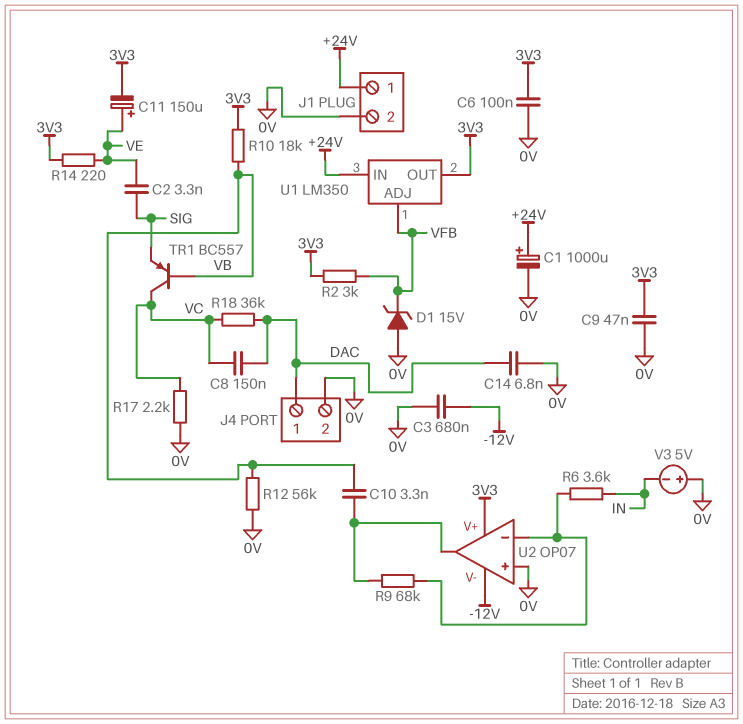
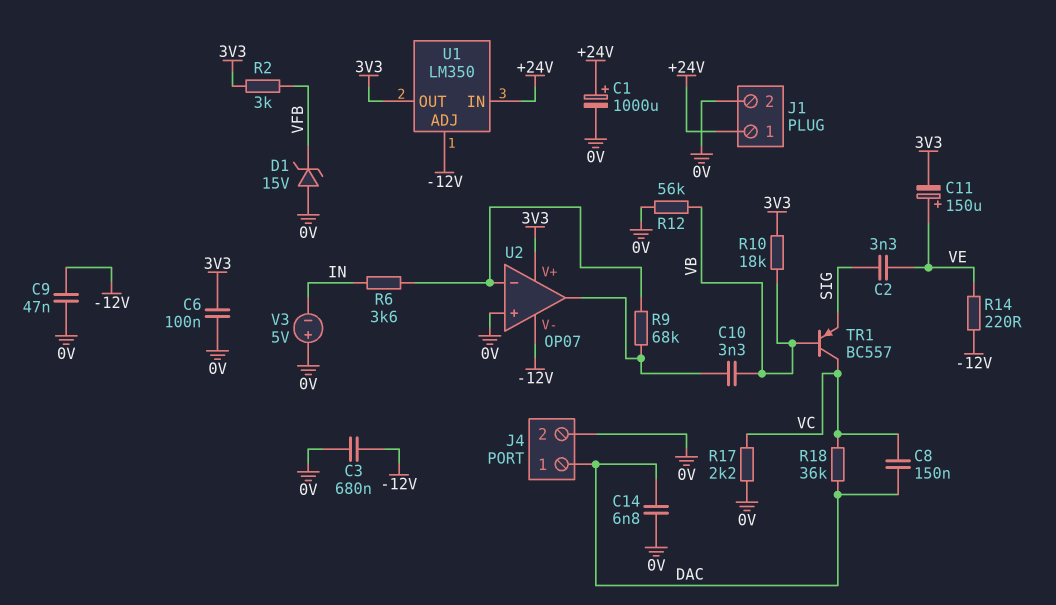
C9: 47nF (0V, 3V3) -> 47nF (-12V, 0V)
R14: 220 (3V3, VE) -> 220 (-12V, VE)
U1 pin ADJ: VFB -> -12V

